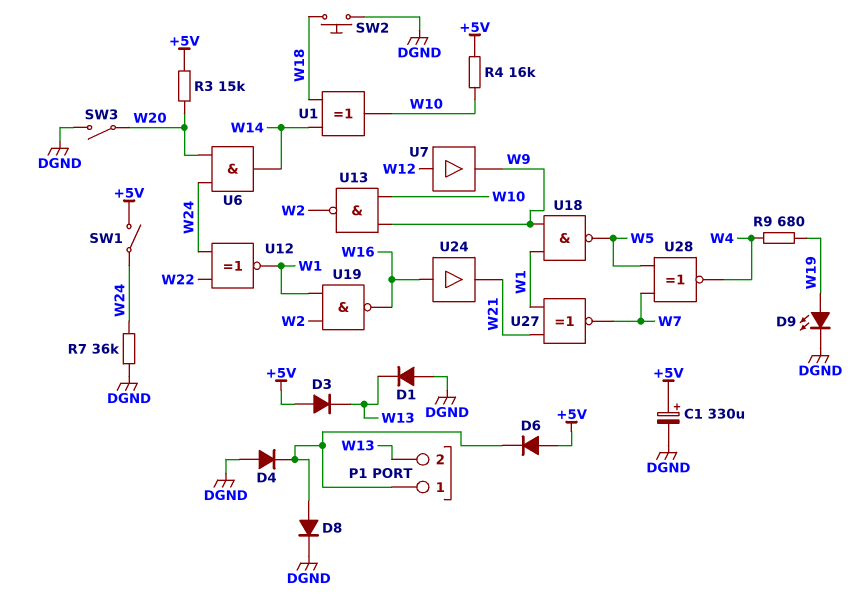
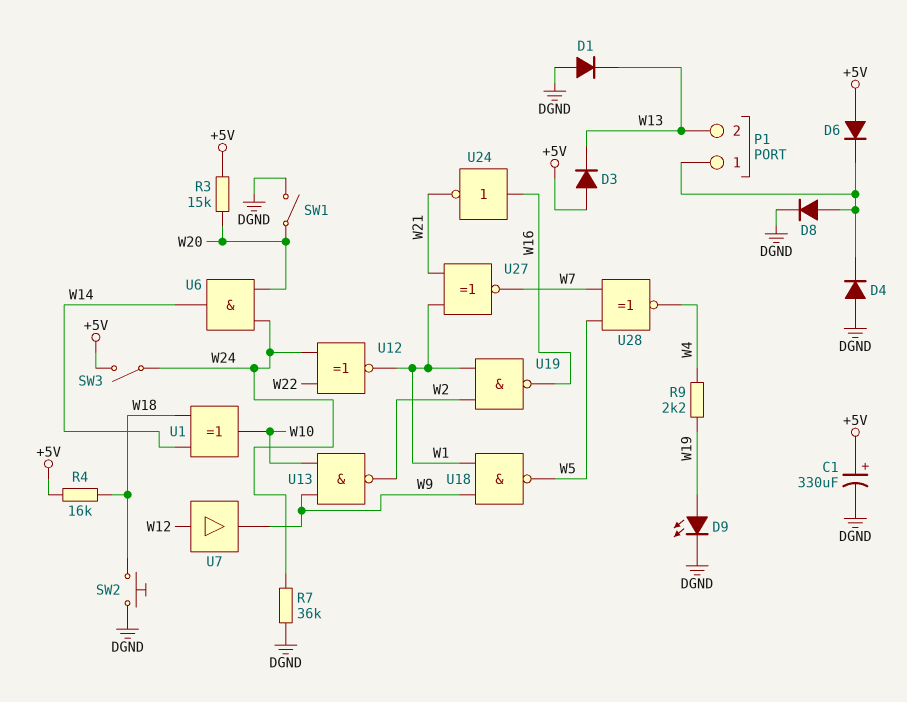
R4: 16k (+5V, W10) -> 16k (+5V, W18)
R9: 680 (W4, W19) -> 2.2k (W4, W19)
SW1: switch (+5V, W24) -> switch (DGND, W20)
SW3: switch (DGND, W20) -> switch (+5V, W24)
U24: buffer (in W16, out W21) -> NOT (in W16, out W21)

